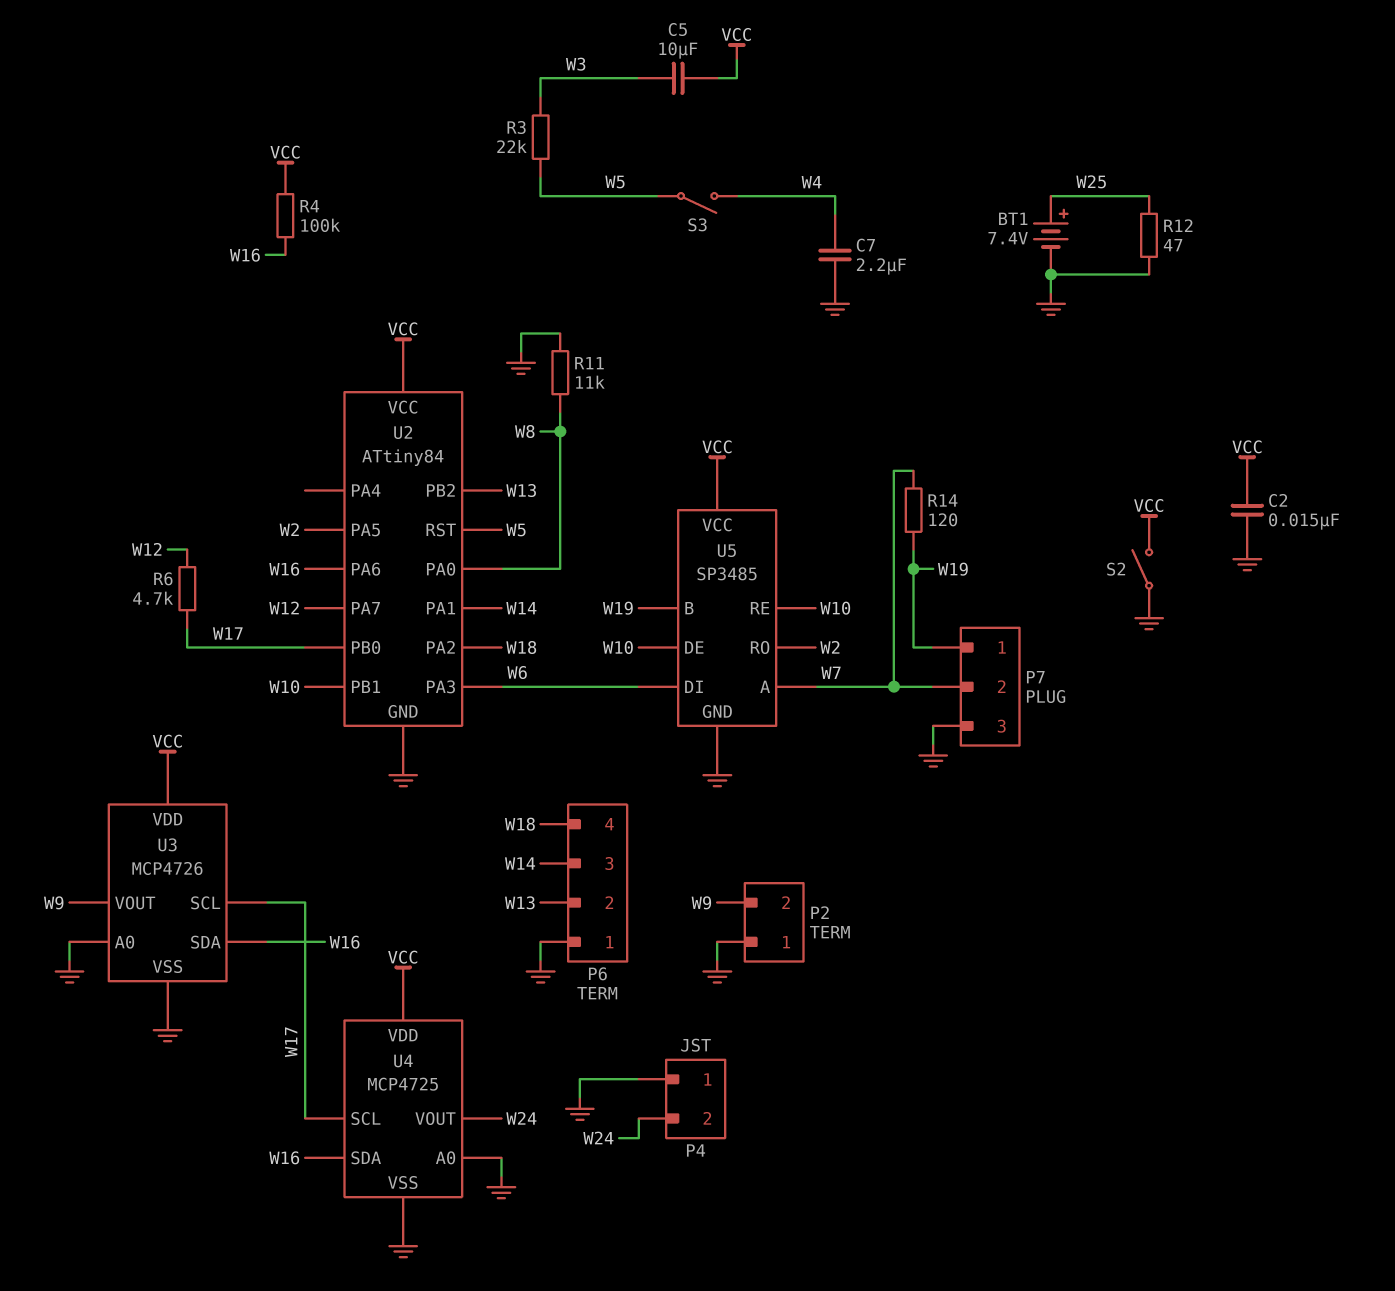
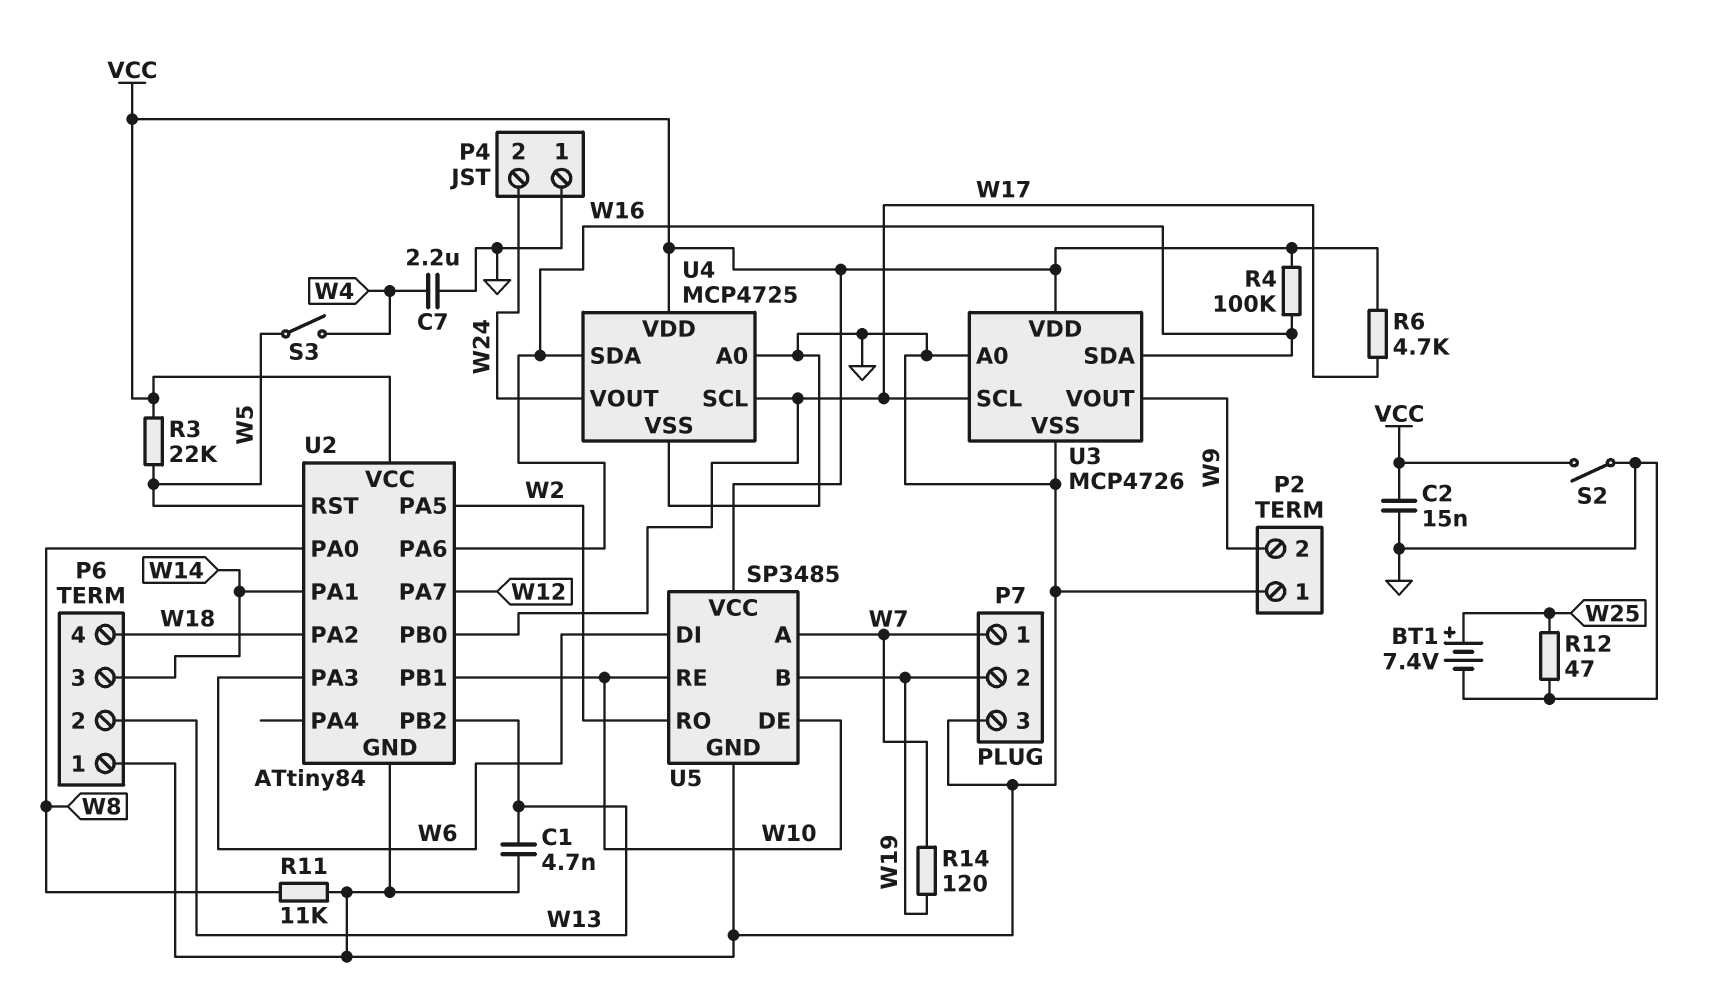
C1: none -> 4.7nF (GND, W13)
C5: 10uF (VCC, W3) -> none
P7 pin 1: W19 -> W7
P7 pin 2: W7 -> W19
R3: 22k (W3, W5) -> 22k (VCC, W5)
R6: 4.7k (W12, W17) -> 4.7k (VCC, W17)

